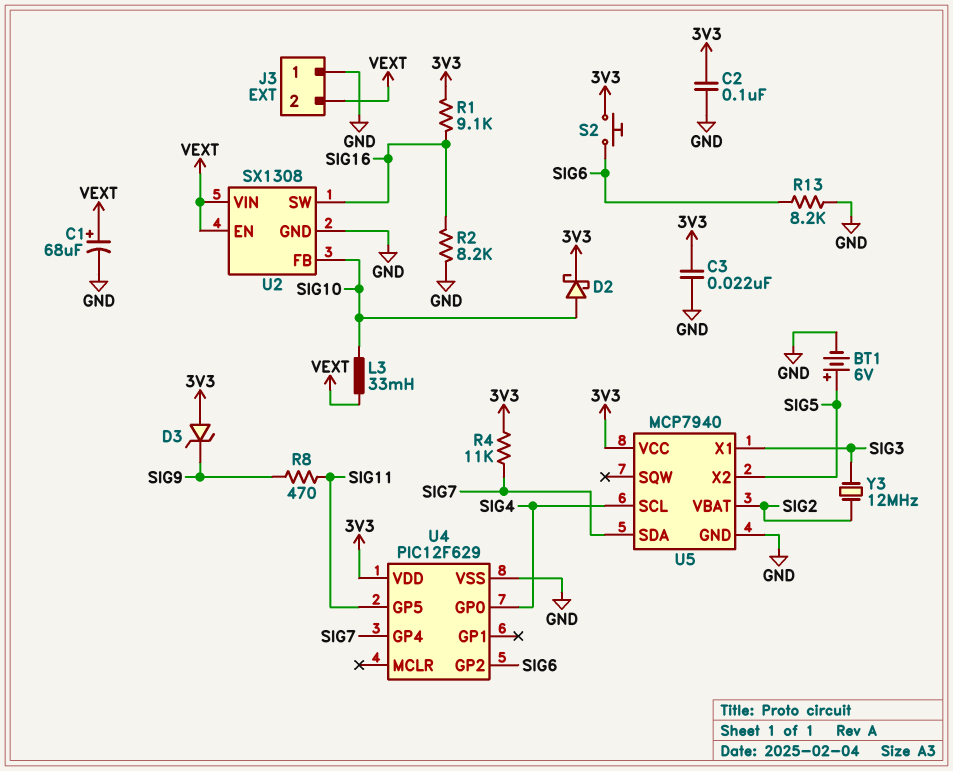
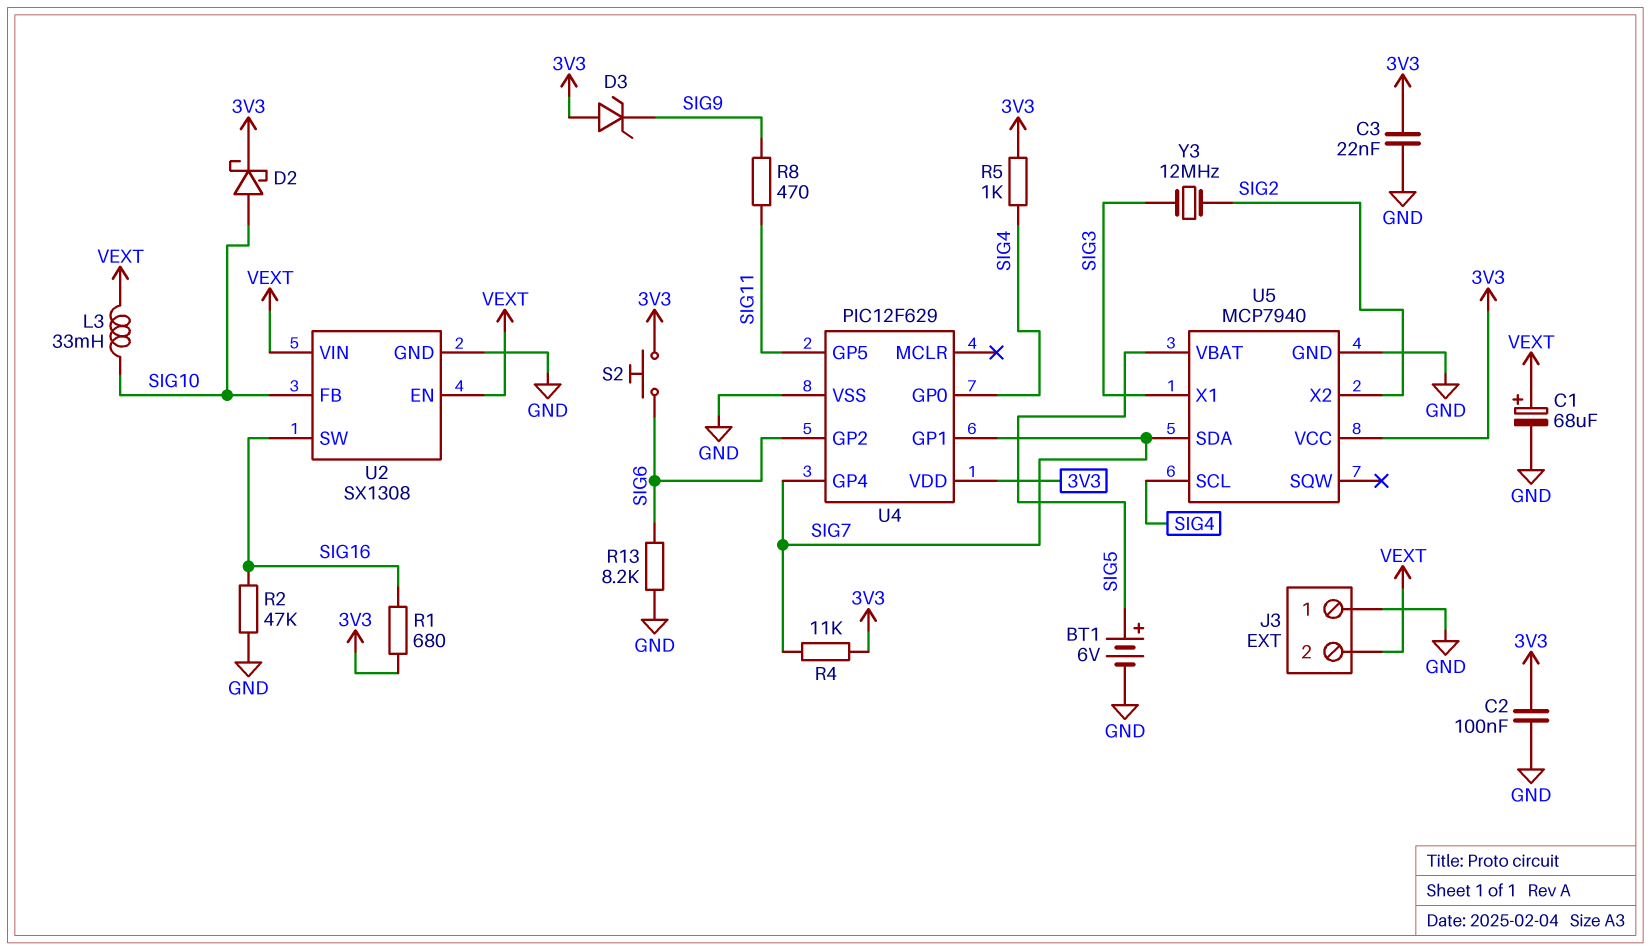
R1: 9.1k (3V3, SIG16) -> 680 (3V3, SIG16)
R2: 8.2k (GND, SIG16) -> 47k (GND, SIG16)
R5: none -> 1k (3V3, SIG4)
U4 pin GP1: none -> SIG7
U5 pin VBAT: SIG2 -> SIG5
U5 pin X2: SIG5 -> SIG2

